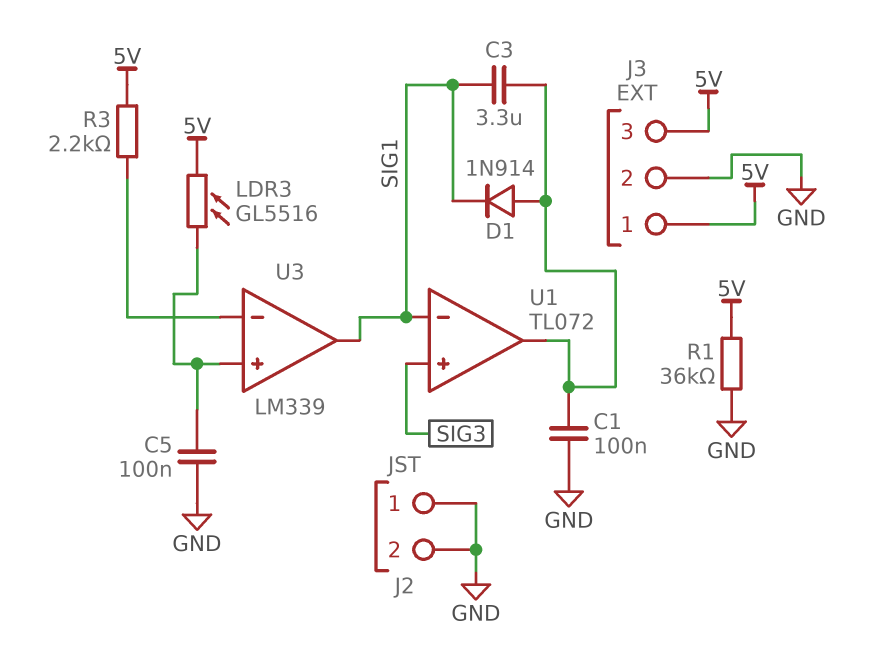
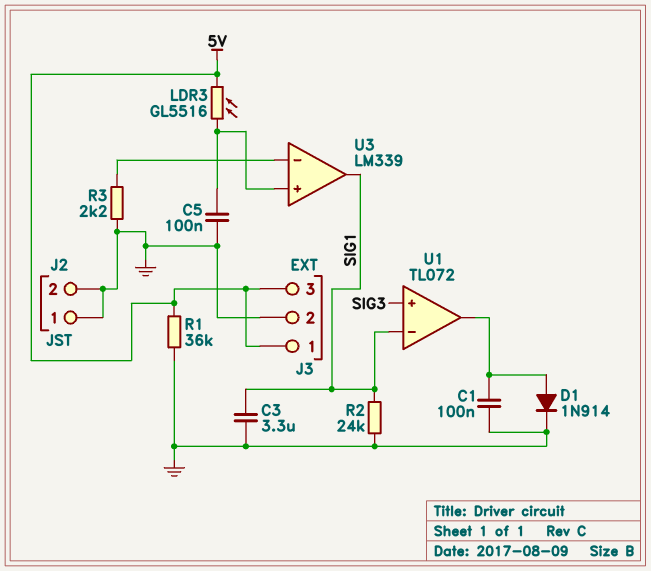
C3: 3.3uF (SIG1, U1/out) -> 3.3uF (GND, SIG1)
D1: diode 1N914 (A U1/out, K SIG1) -> diode 1N914 (A U1/out, K GND)
R2: none -> 24k (GND, SIG1)
R3: 2.2k (5V, U3/in-) -> 2.2k (GND, U3/in-)

